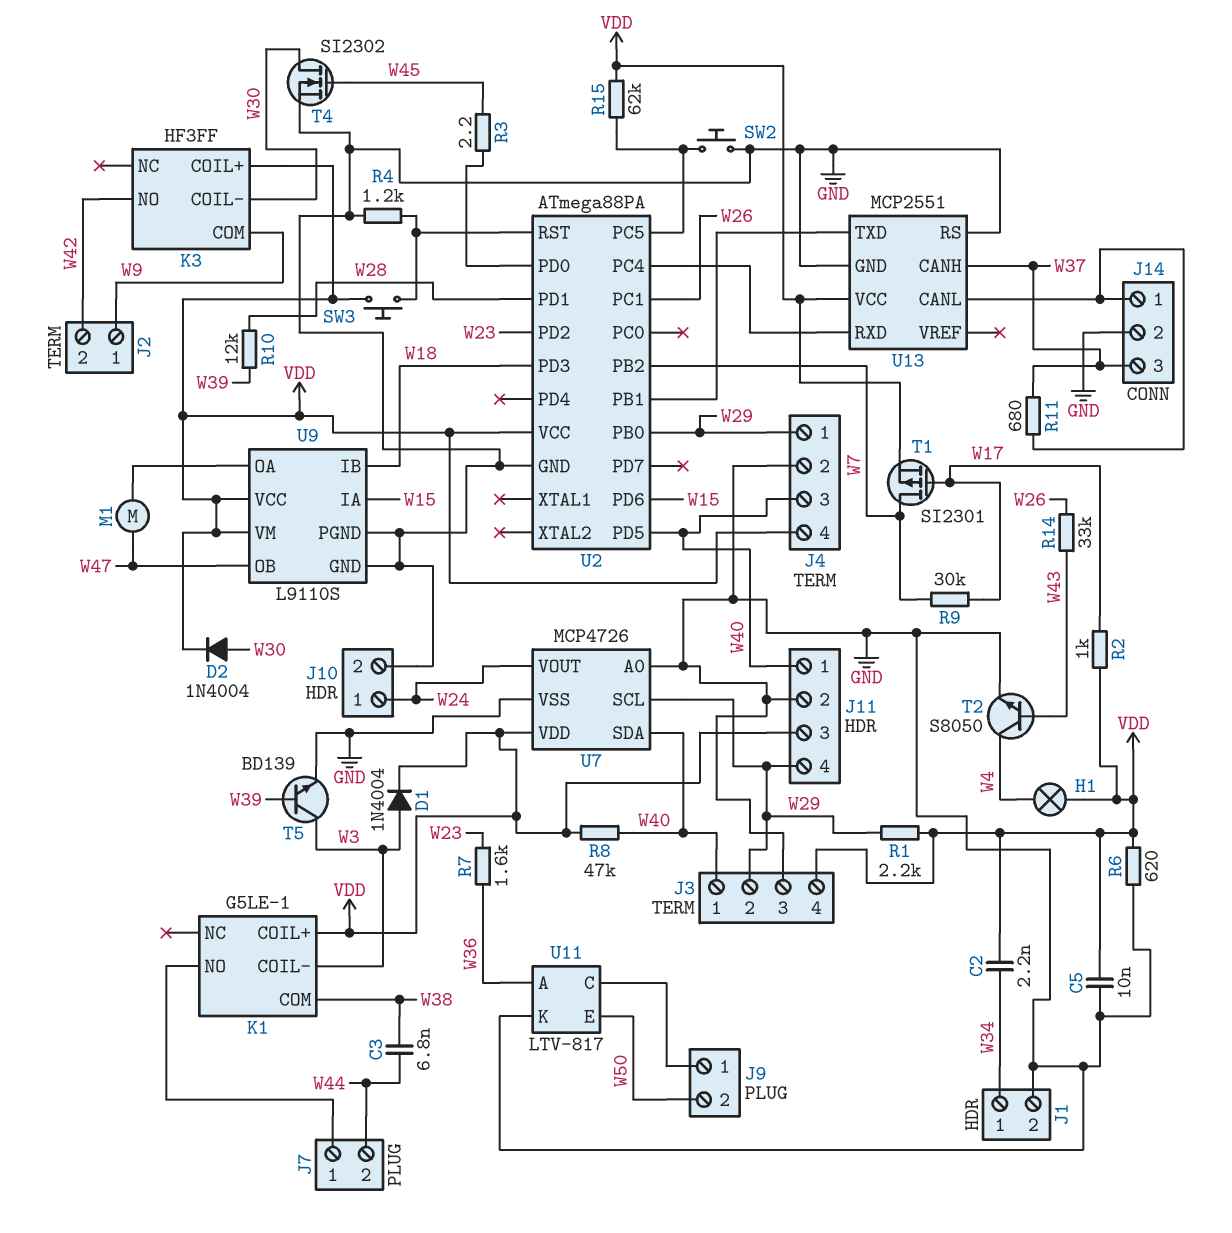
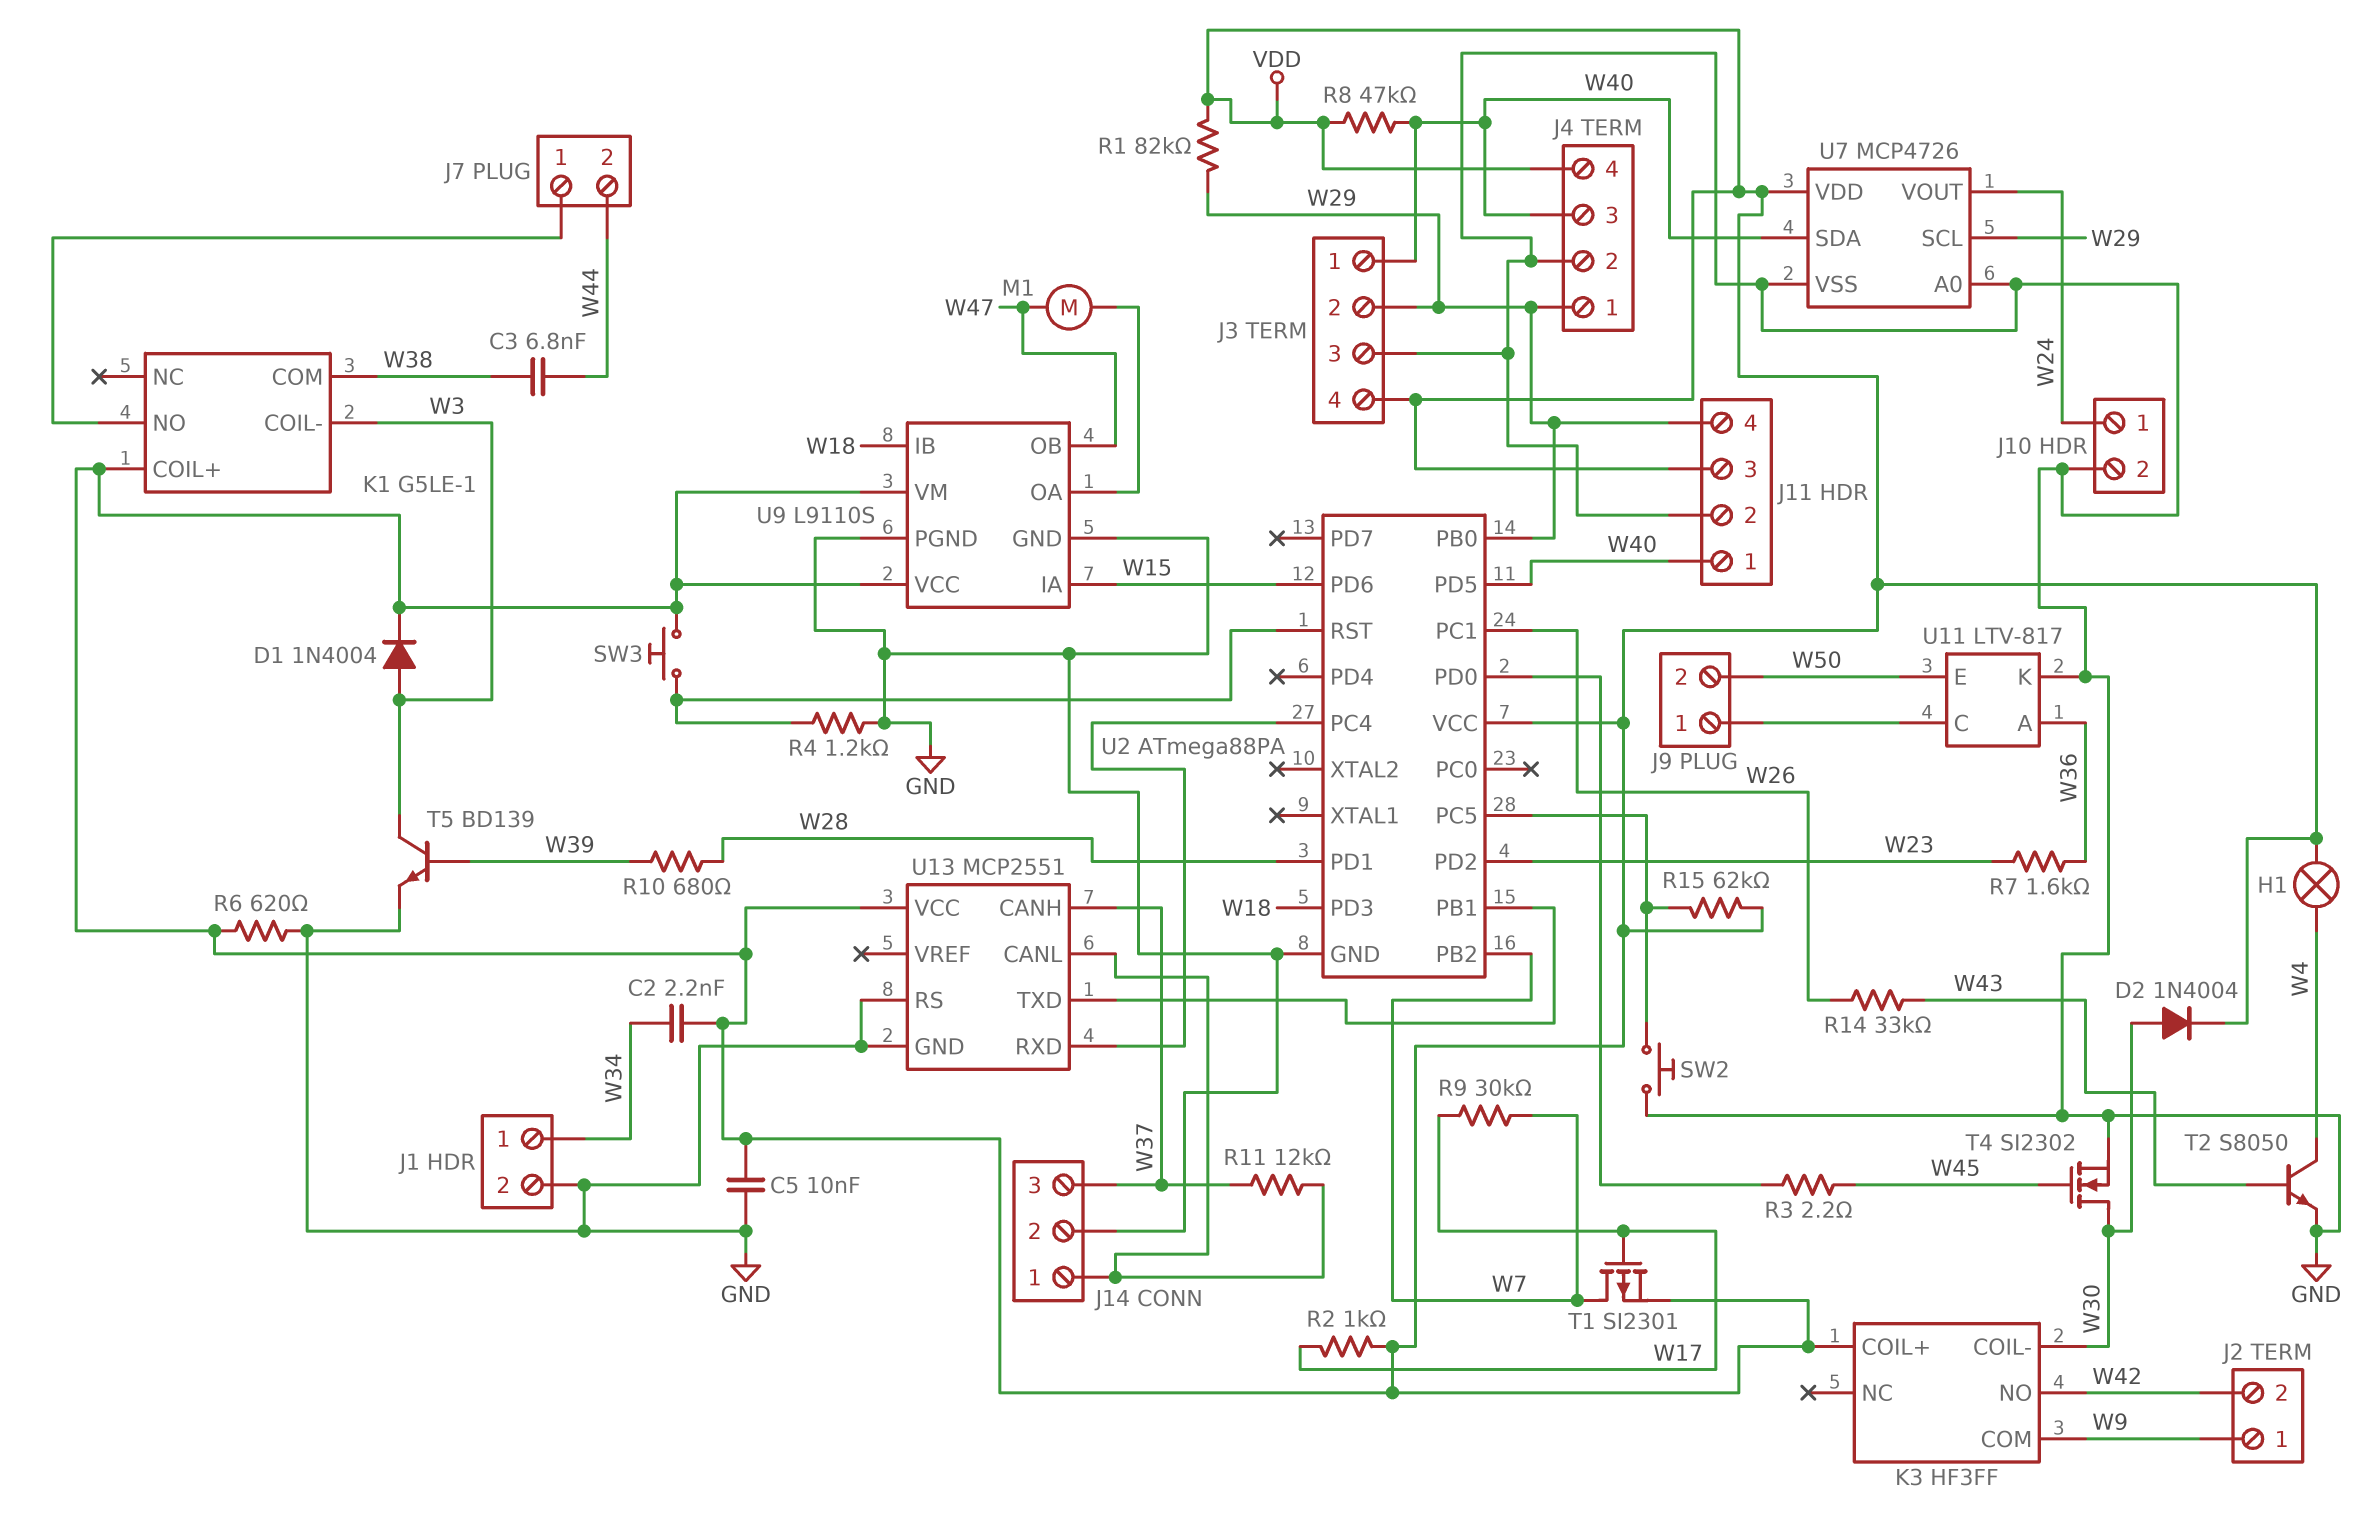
R1: 2.2k (VDD, W29) -> 82k (VDD, W29)
R10: 12k (W28, W39) -> 680 (W28, W39)
R11: 680 (J14/1, W37) -> 12k (J14/1, W37)

